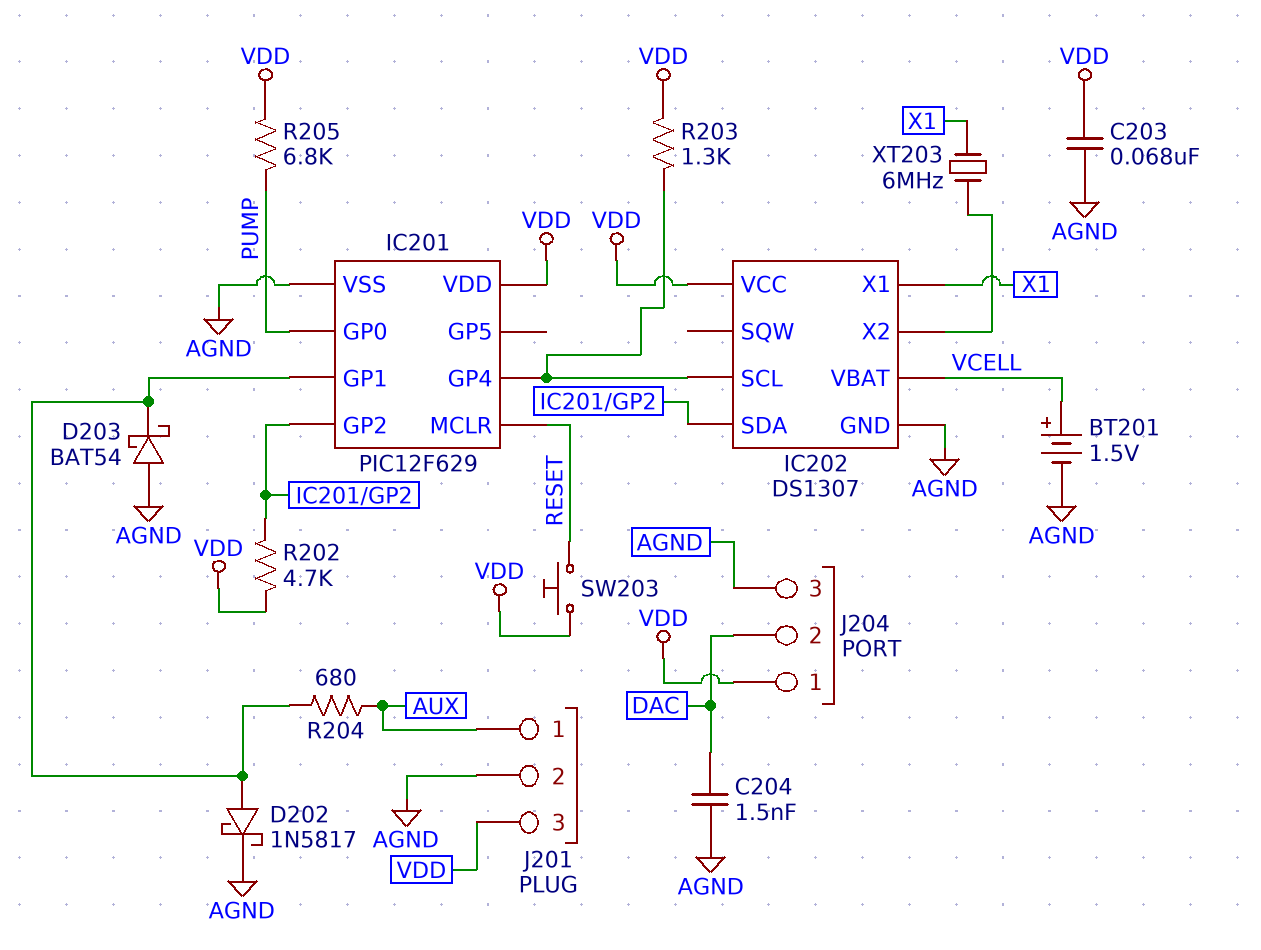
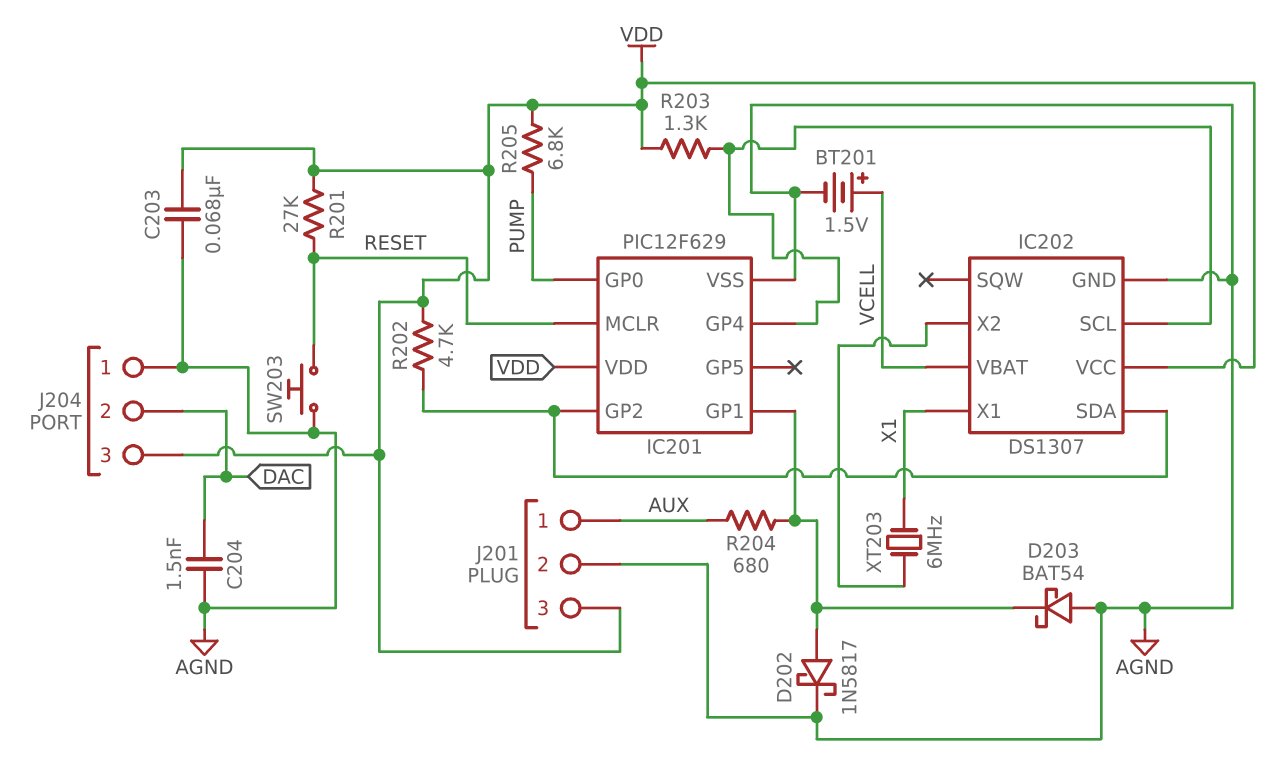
J204 pin 1: VDD -> AGND
J204 pin 3: AGND -> VDD
R201: none -> 27k (RESET, VDD)
SW203: button (RESET, VDD) -> button (AGND, RESET)

